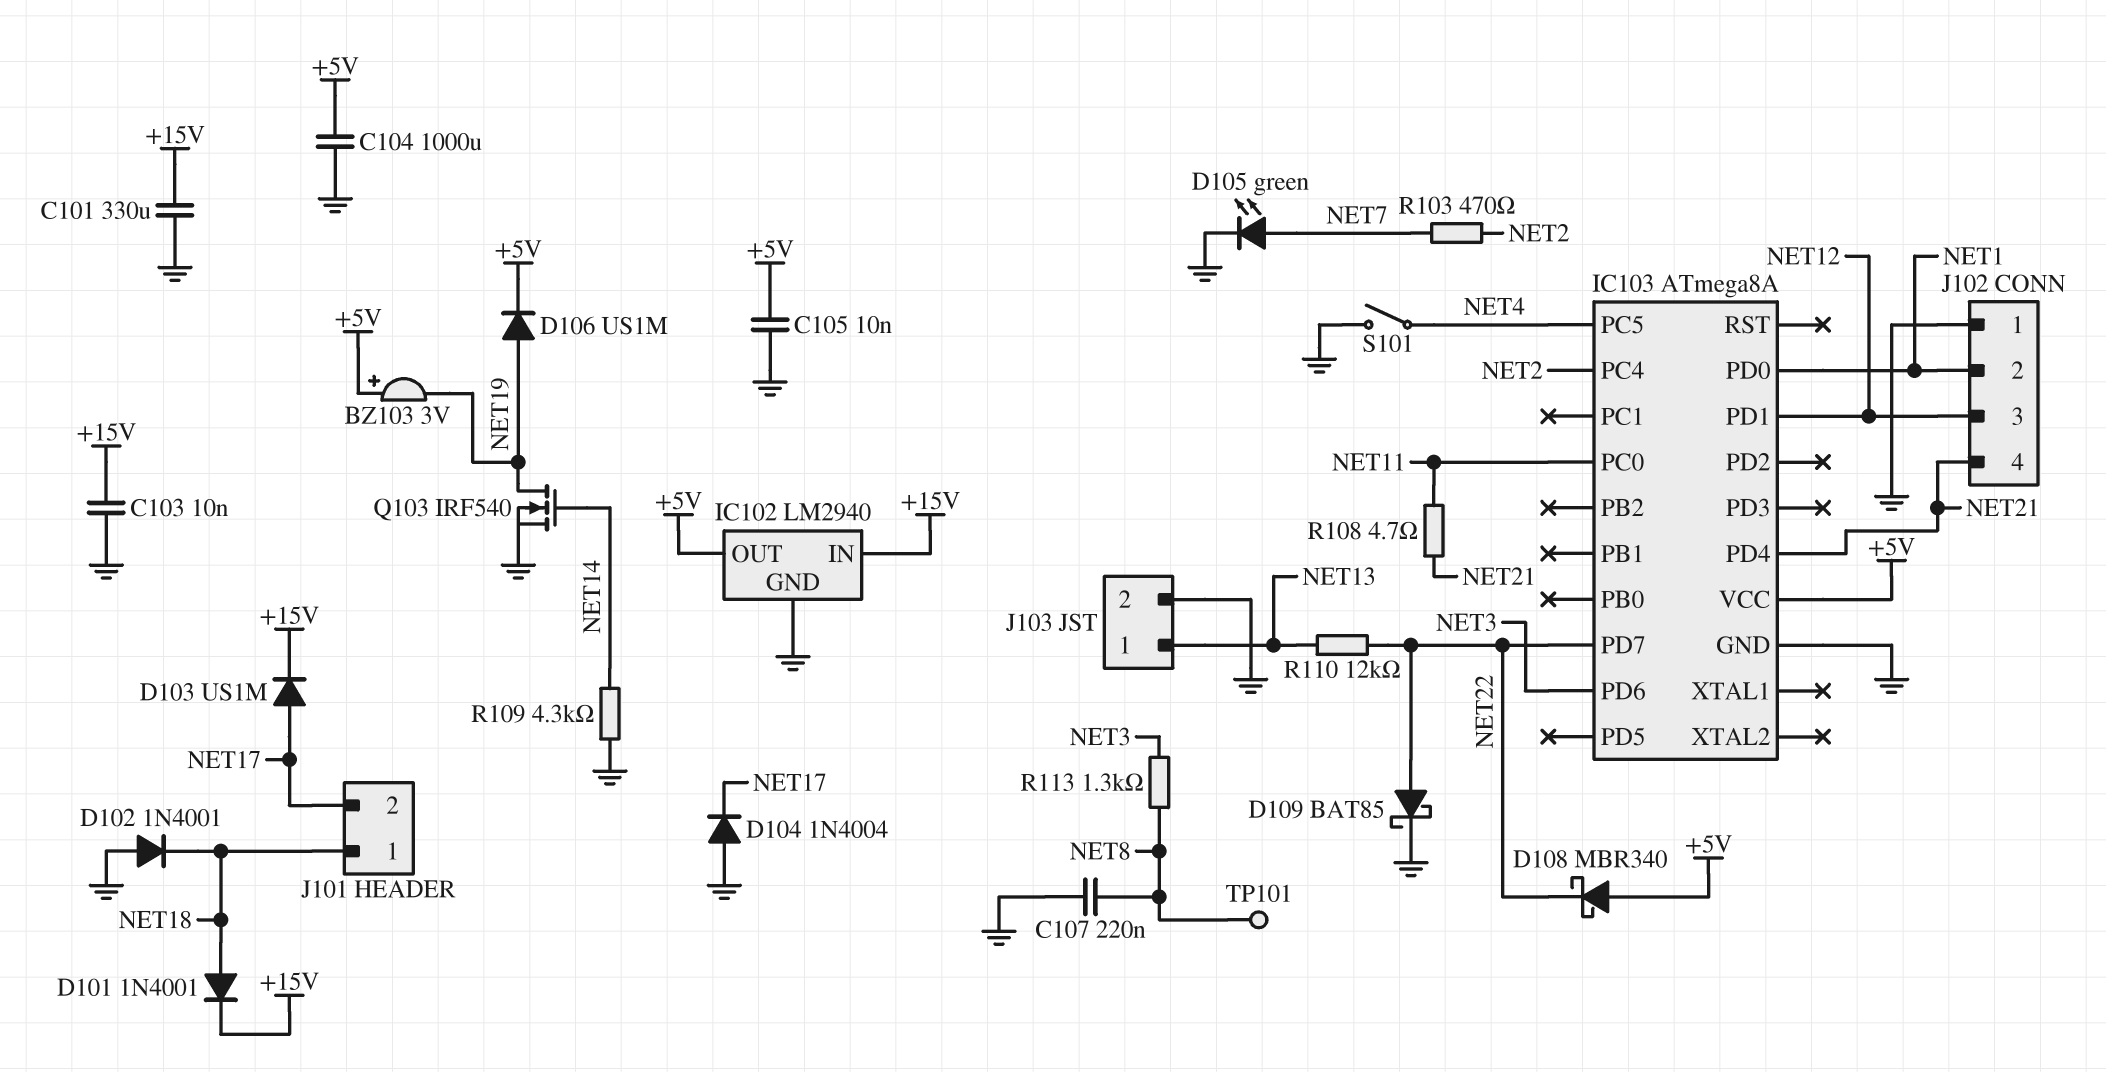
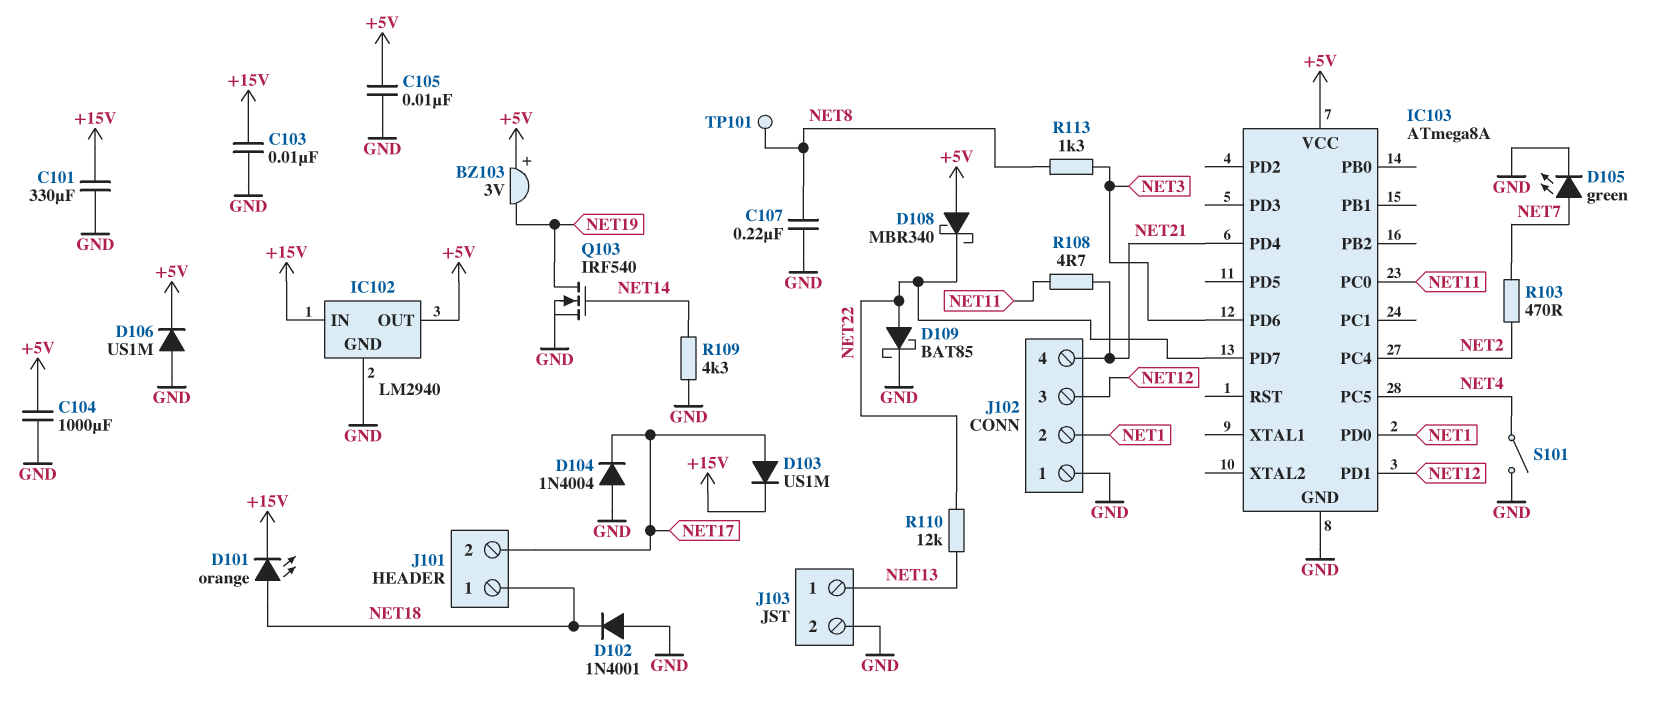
D101: diode 1N4001 (A NET18, K +15V) -> LED orange (A NET18, K +15V)
D106: diode US1M (A NET19, K +5V) -> diode US1M (A GND, K +5V)

